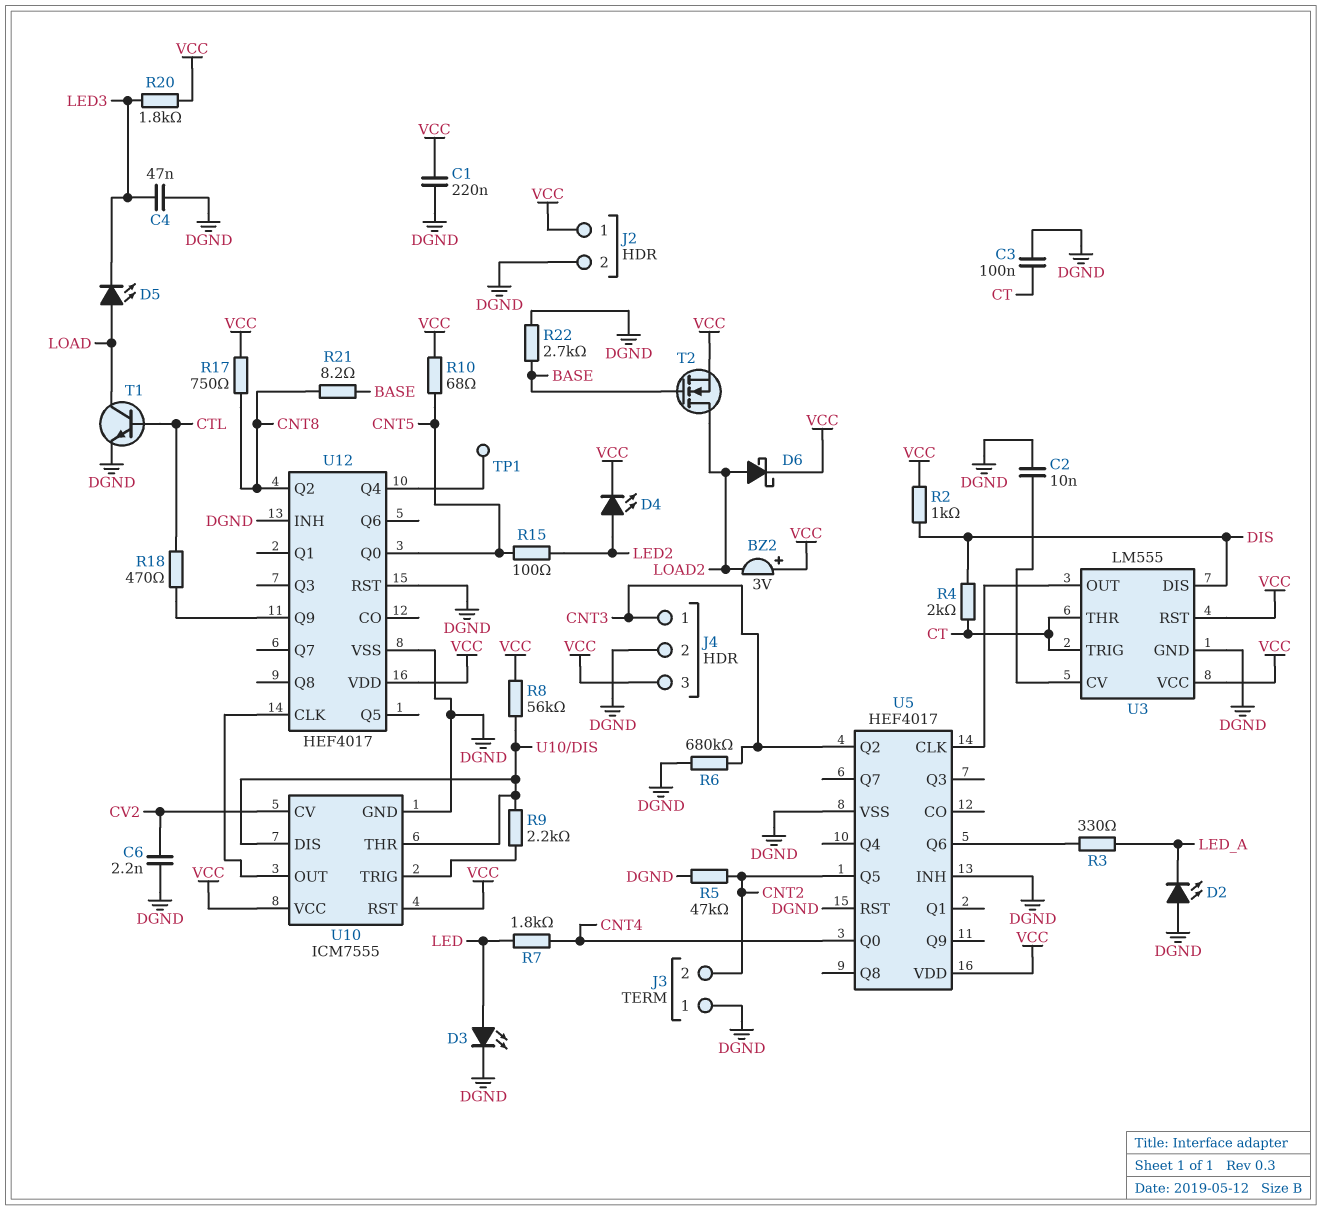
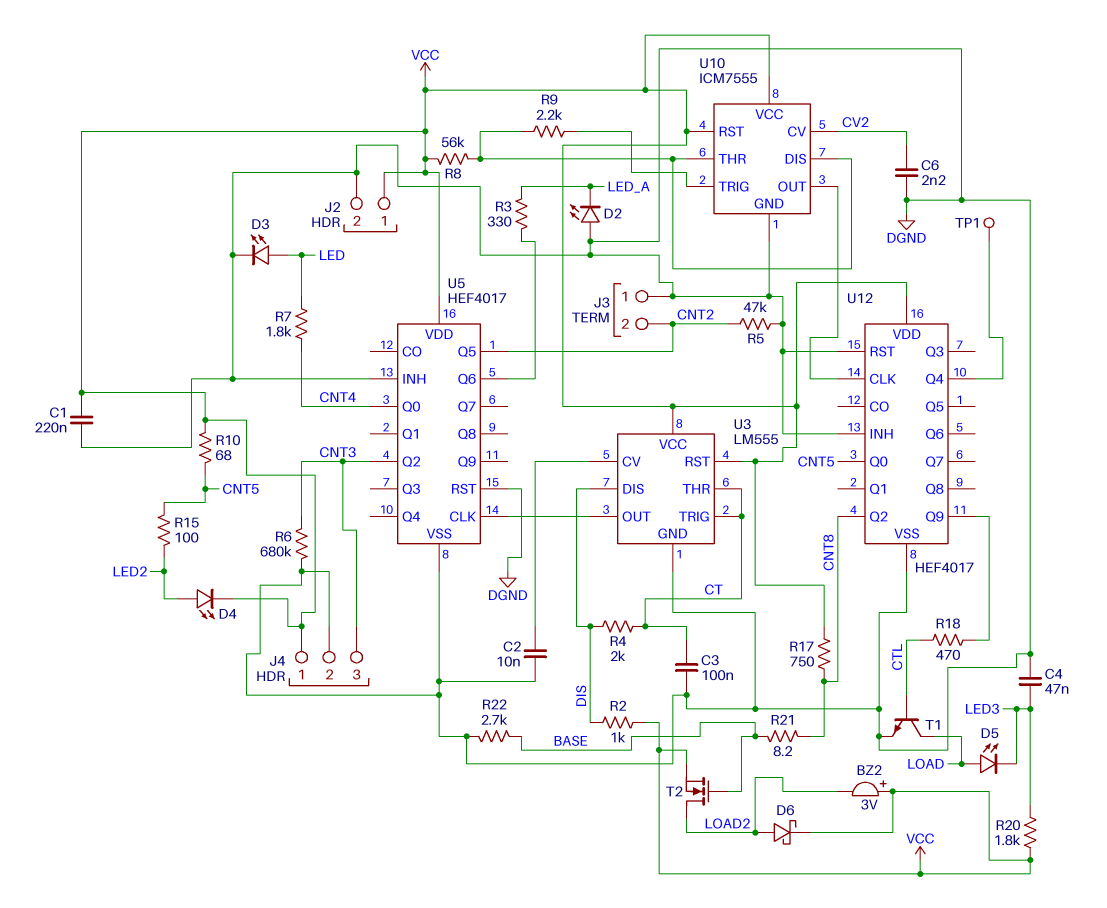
J4 pin 1: CNT3 -> VCC
J4 pin 3: VCC -> CNT3

